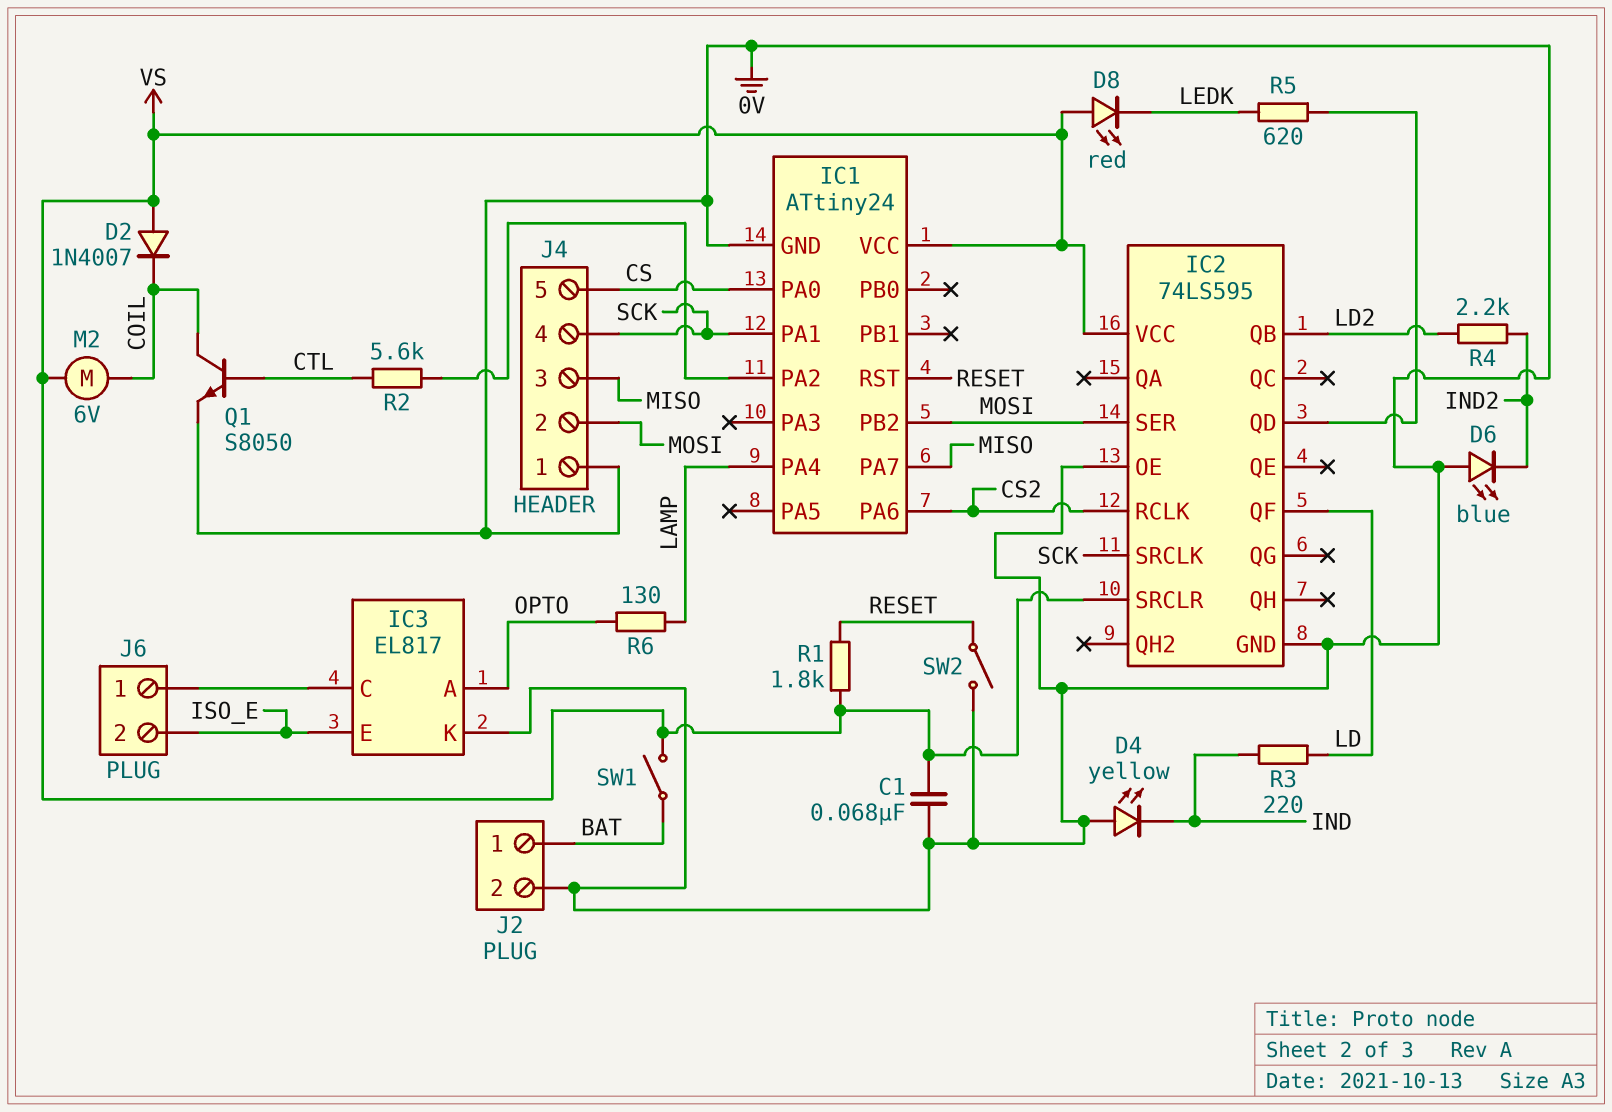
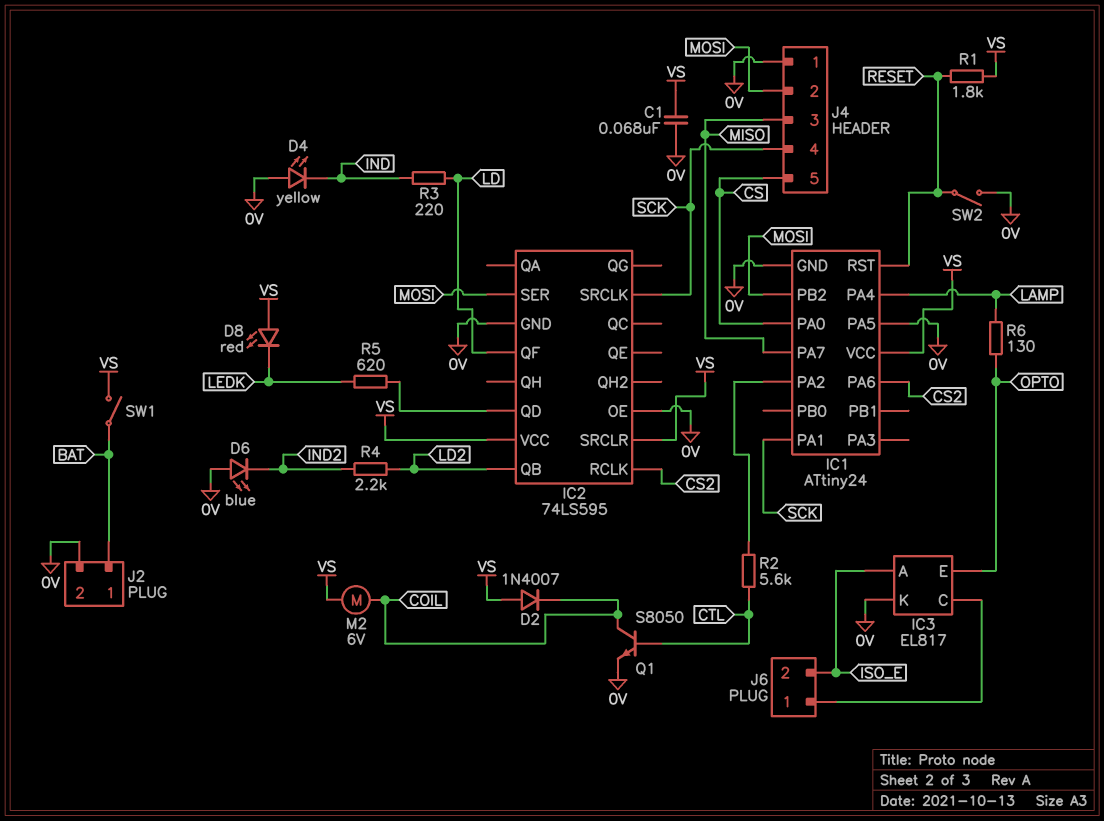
IC1 pin PA5: none -> 0V
IC3 pin A: OPTO -> ISO_E
IC3 pin E: ISO_E -> OPTO

